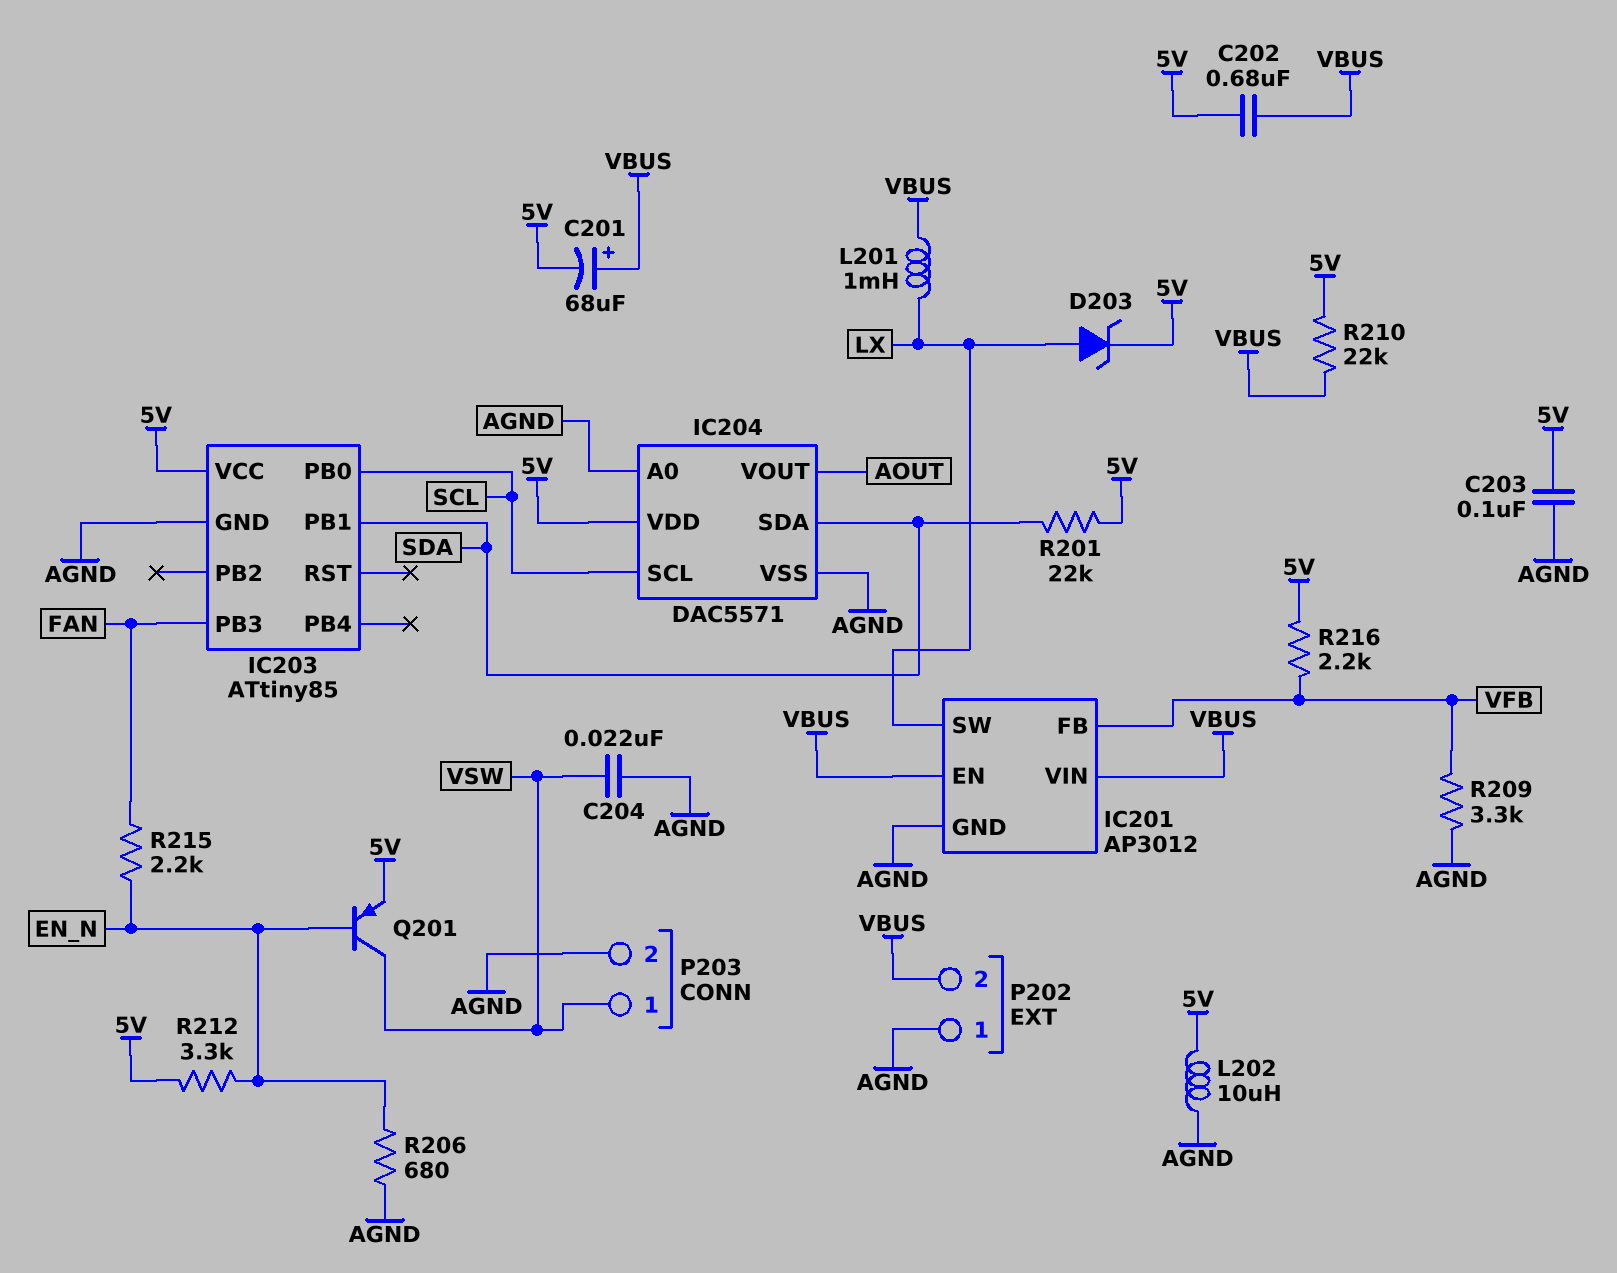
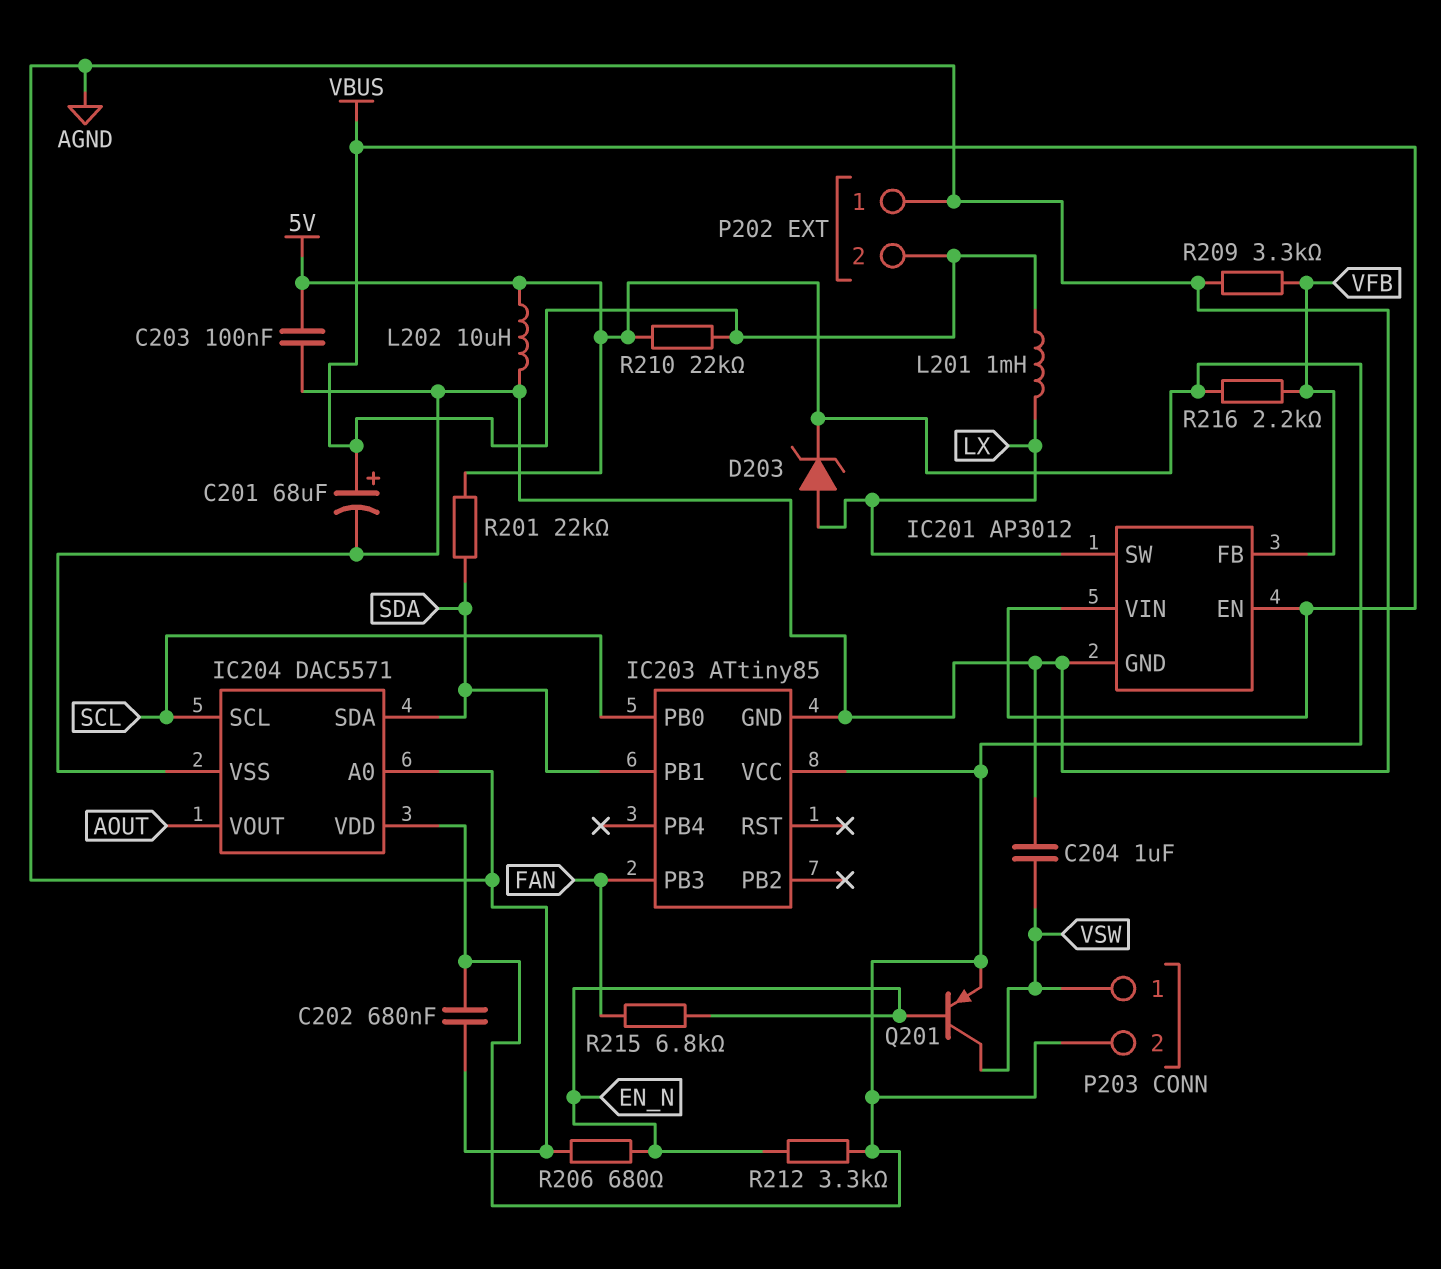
C201: 68uF (plus VBUS, minus 5V) -> 68uF (plus VBUS, minus AGND)
C202: 680nF (5V, VBUS) -> 680nF (5V, AGND)
C204: 22nF (AGND, VSW) -> 1uF (AGND, VSW)
P203 pin 2: AGND -> 5V
R215: 2.2k (EN_N, FAN) -> 6.8k (EN_N, FAN)

